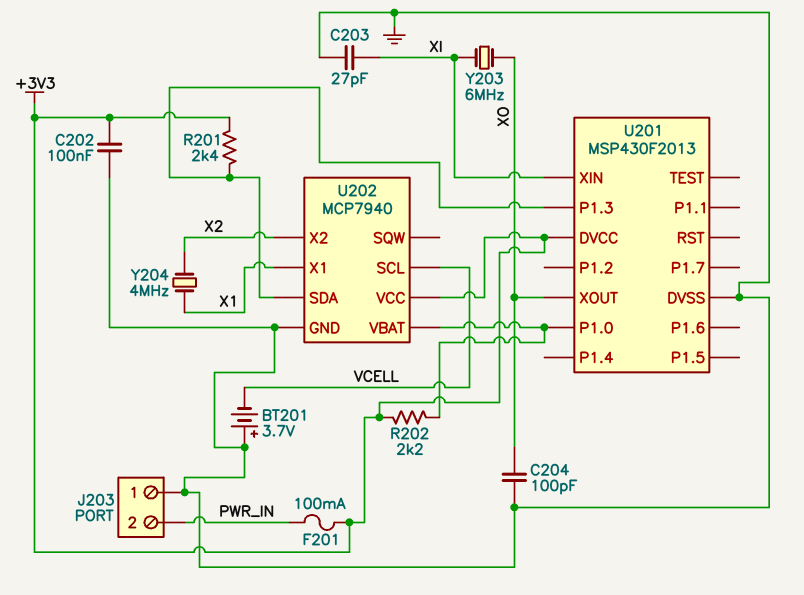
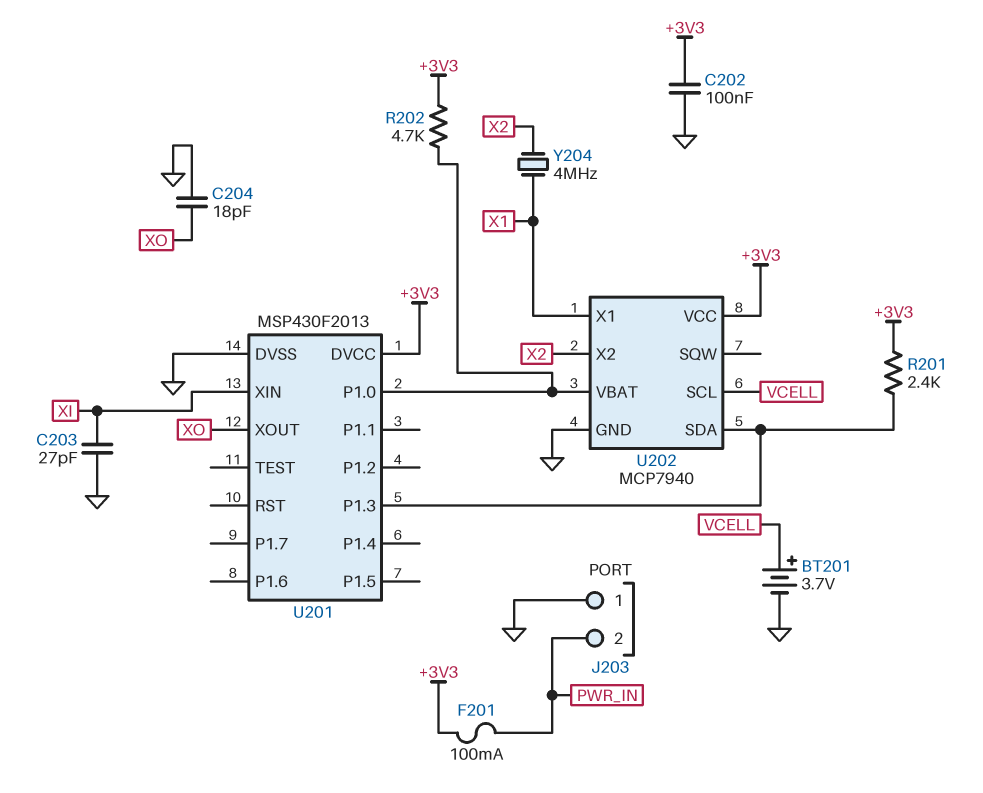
BT201: 3.7V (plus GND, minus VCELL) -> 3.7V (plus VCELL, minus GND)
C204: 100pF (GND, XO) -> 18pF (GND, XO)
R202: 2.2k (+3V3, U201/P1.0) -> 4.7k (+3V3, U201/P1.0)
Y203: 6MHz (XI, XO) -> none

